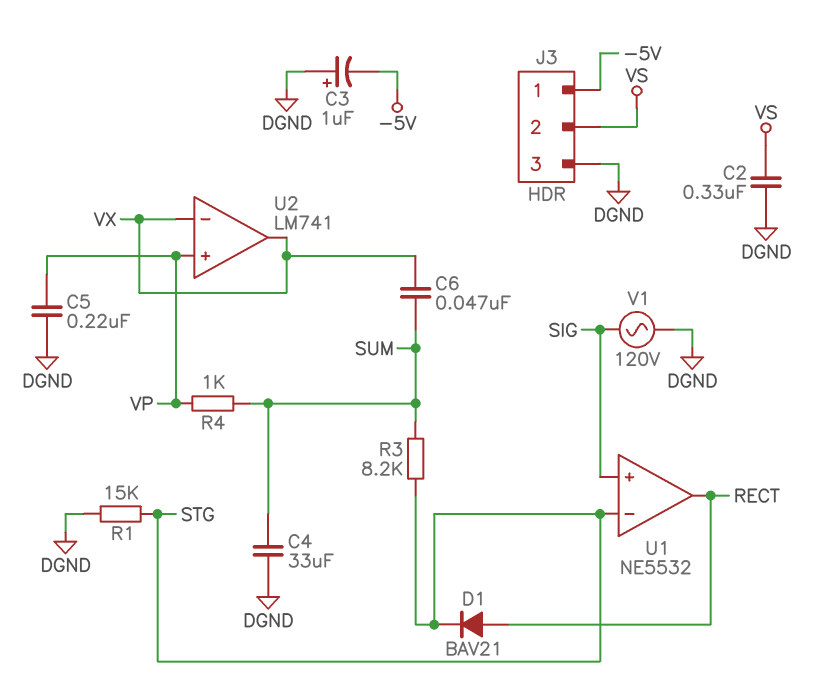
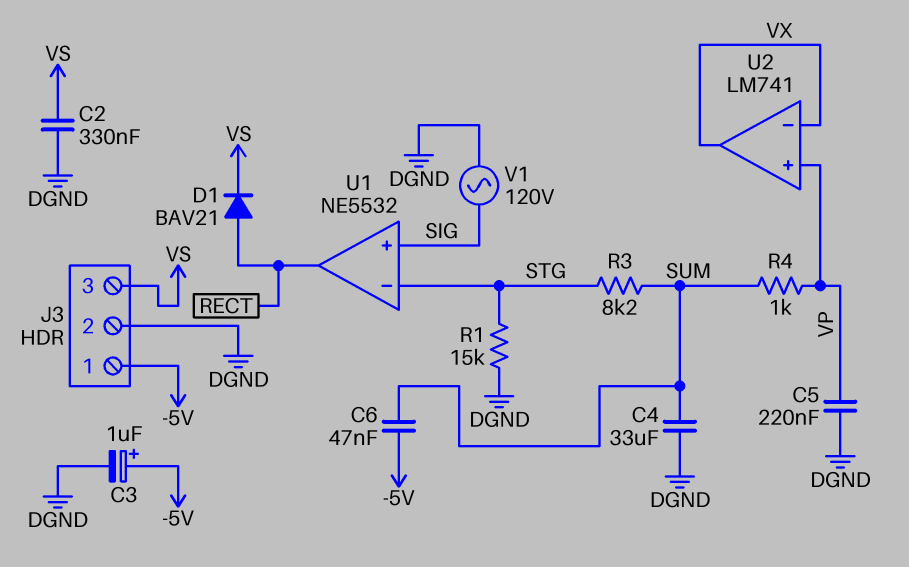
C3: 1uF (plus DGND, minus -5V) -> 1uF (plus -5V, minus DGND)
C6: 47nF (SUM, VX) -> 47nF (-5V, SUM)
D1: diode BAV21 (A RECT, K STG) -> diode BAV21 (A RECT, K VS)
J3 pin 2: VS -> DGND
J3 pin 3: DGND -> VS

